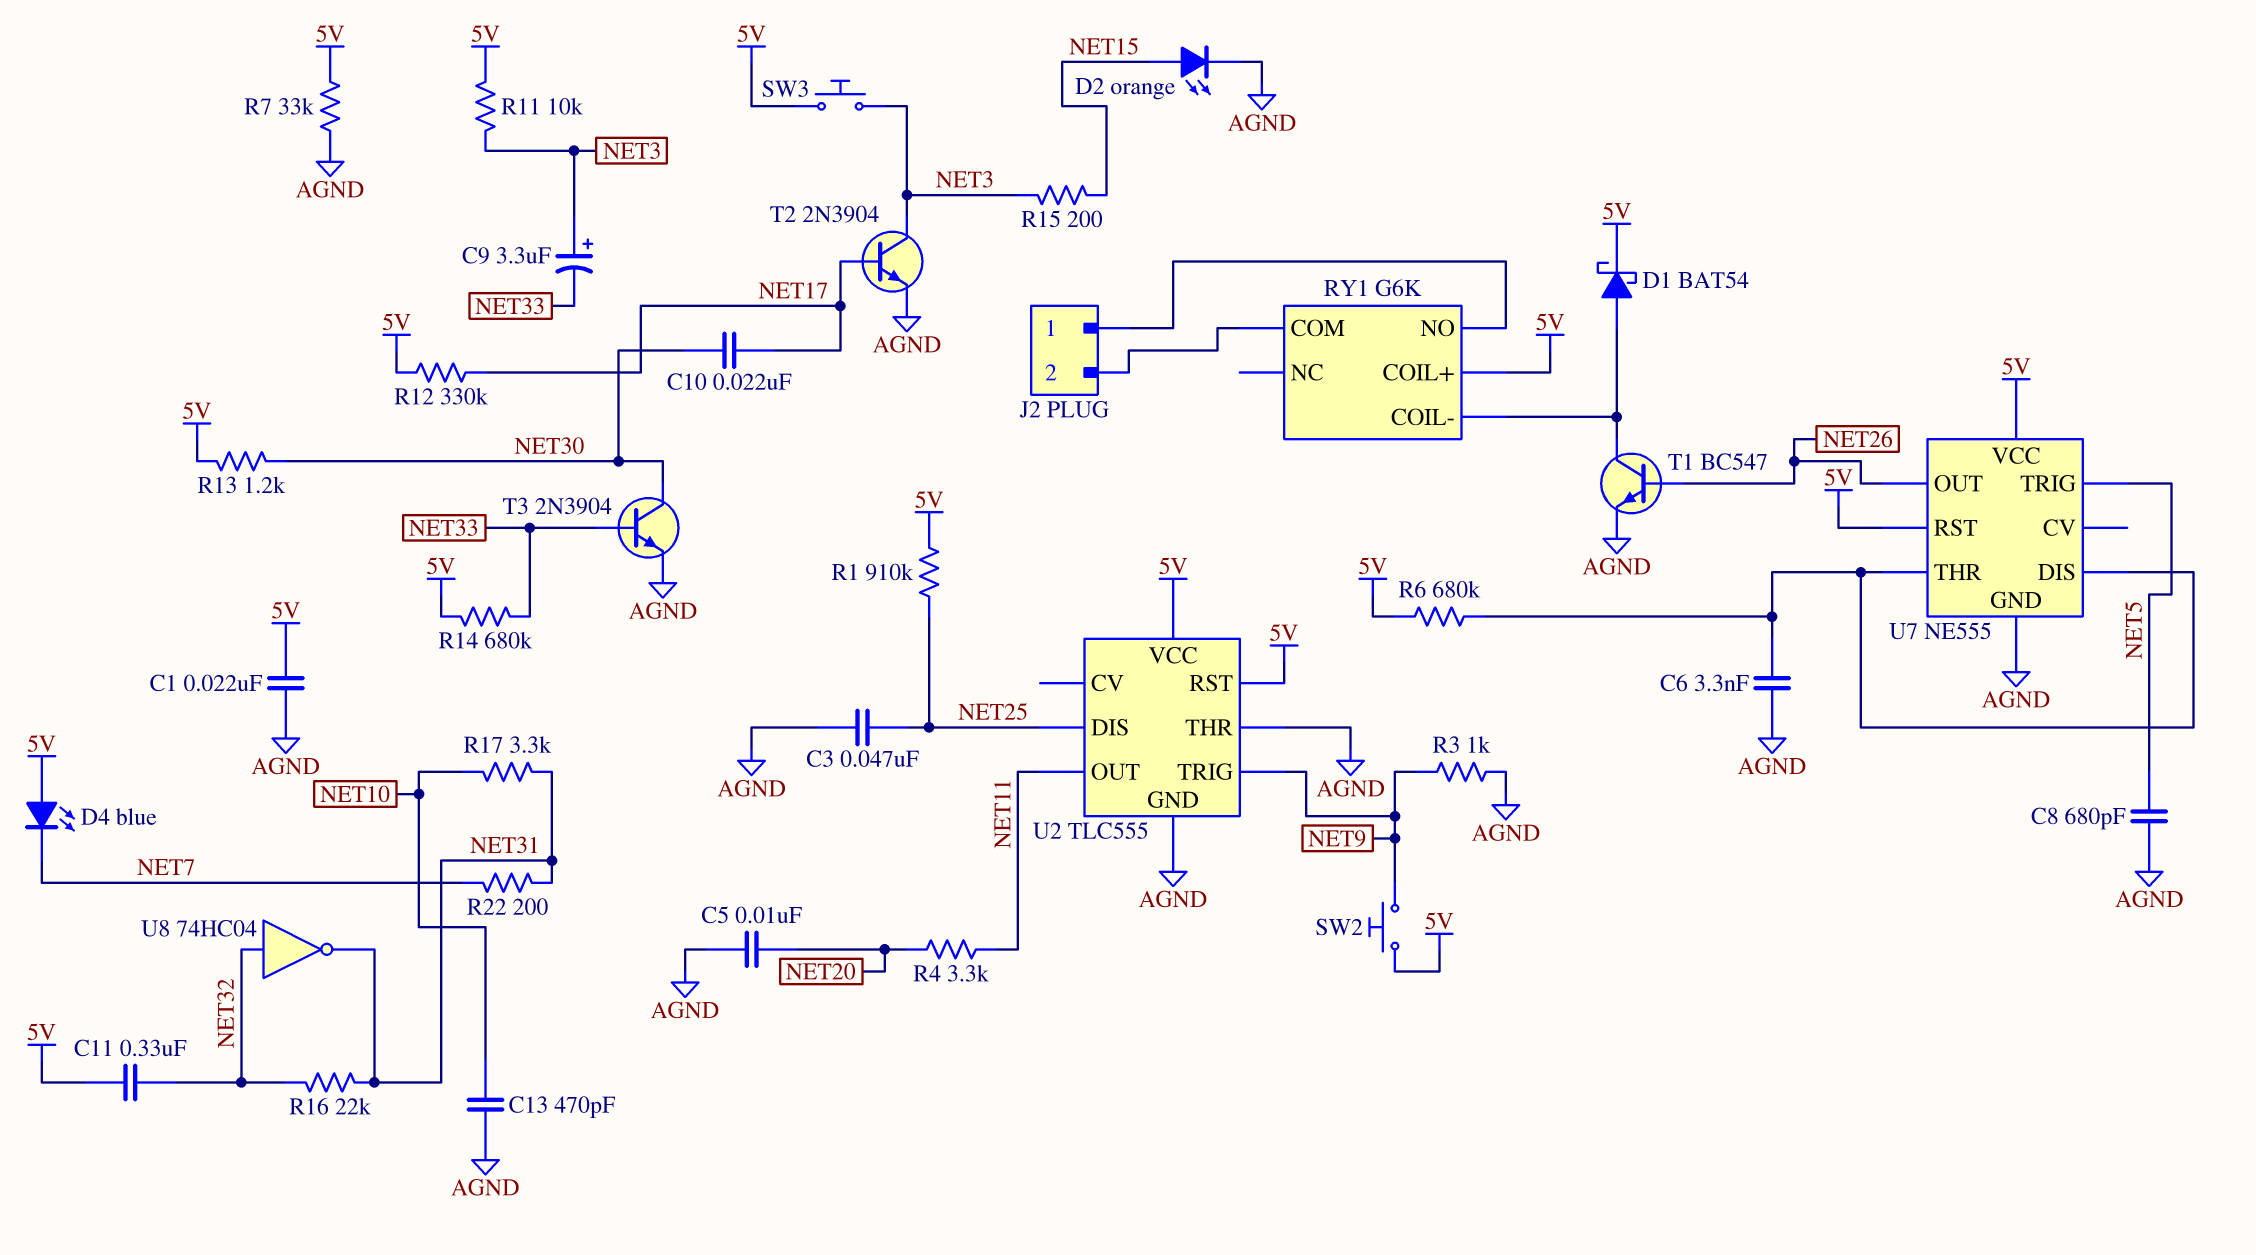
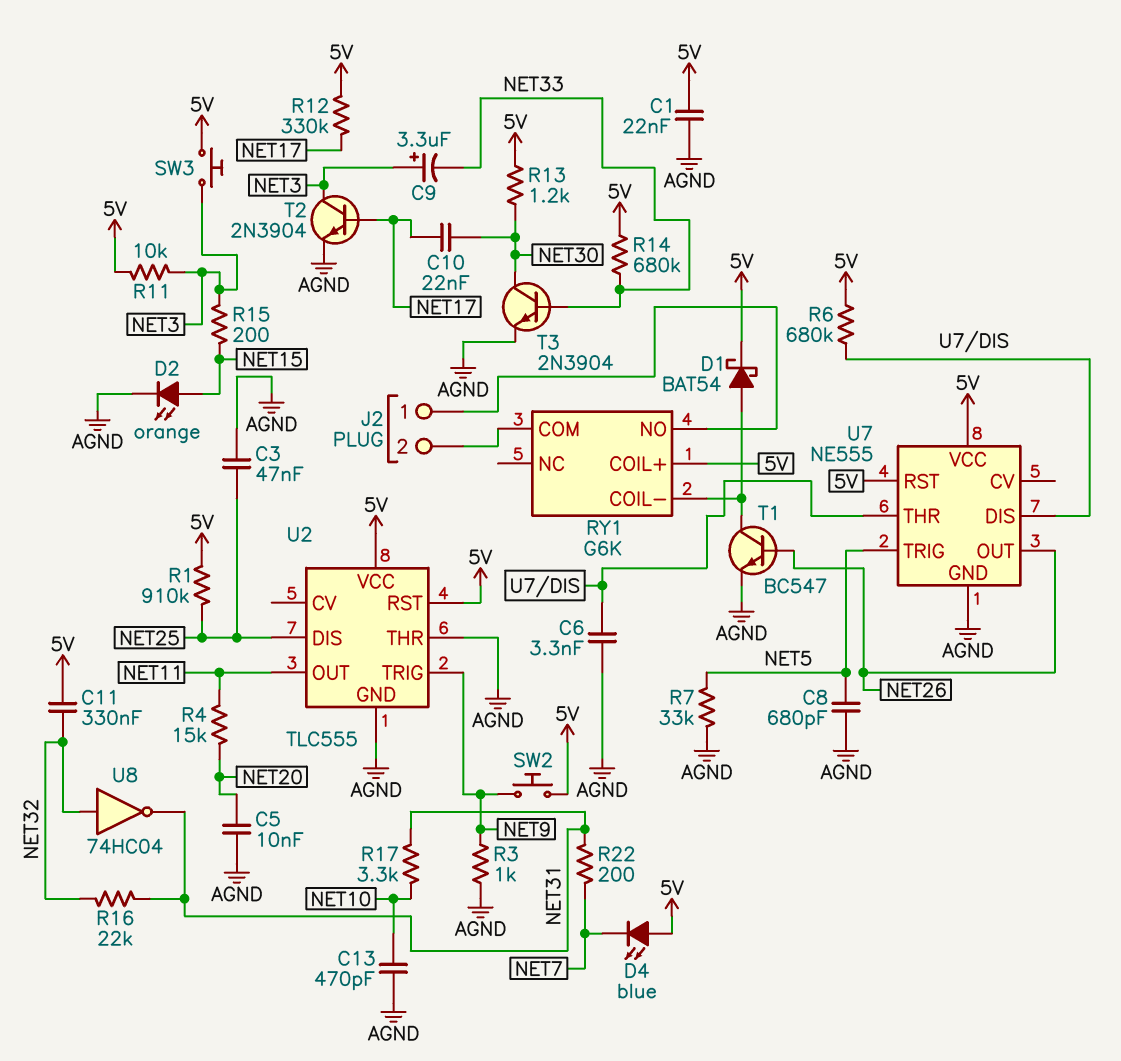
R4: 3.3k (NET11, NET20) -> 15k (NET11, NET20)
R7: 33k (5V, AGND) -> 33k (AGND, NET5)

